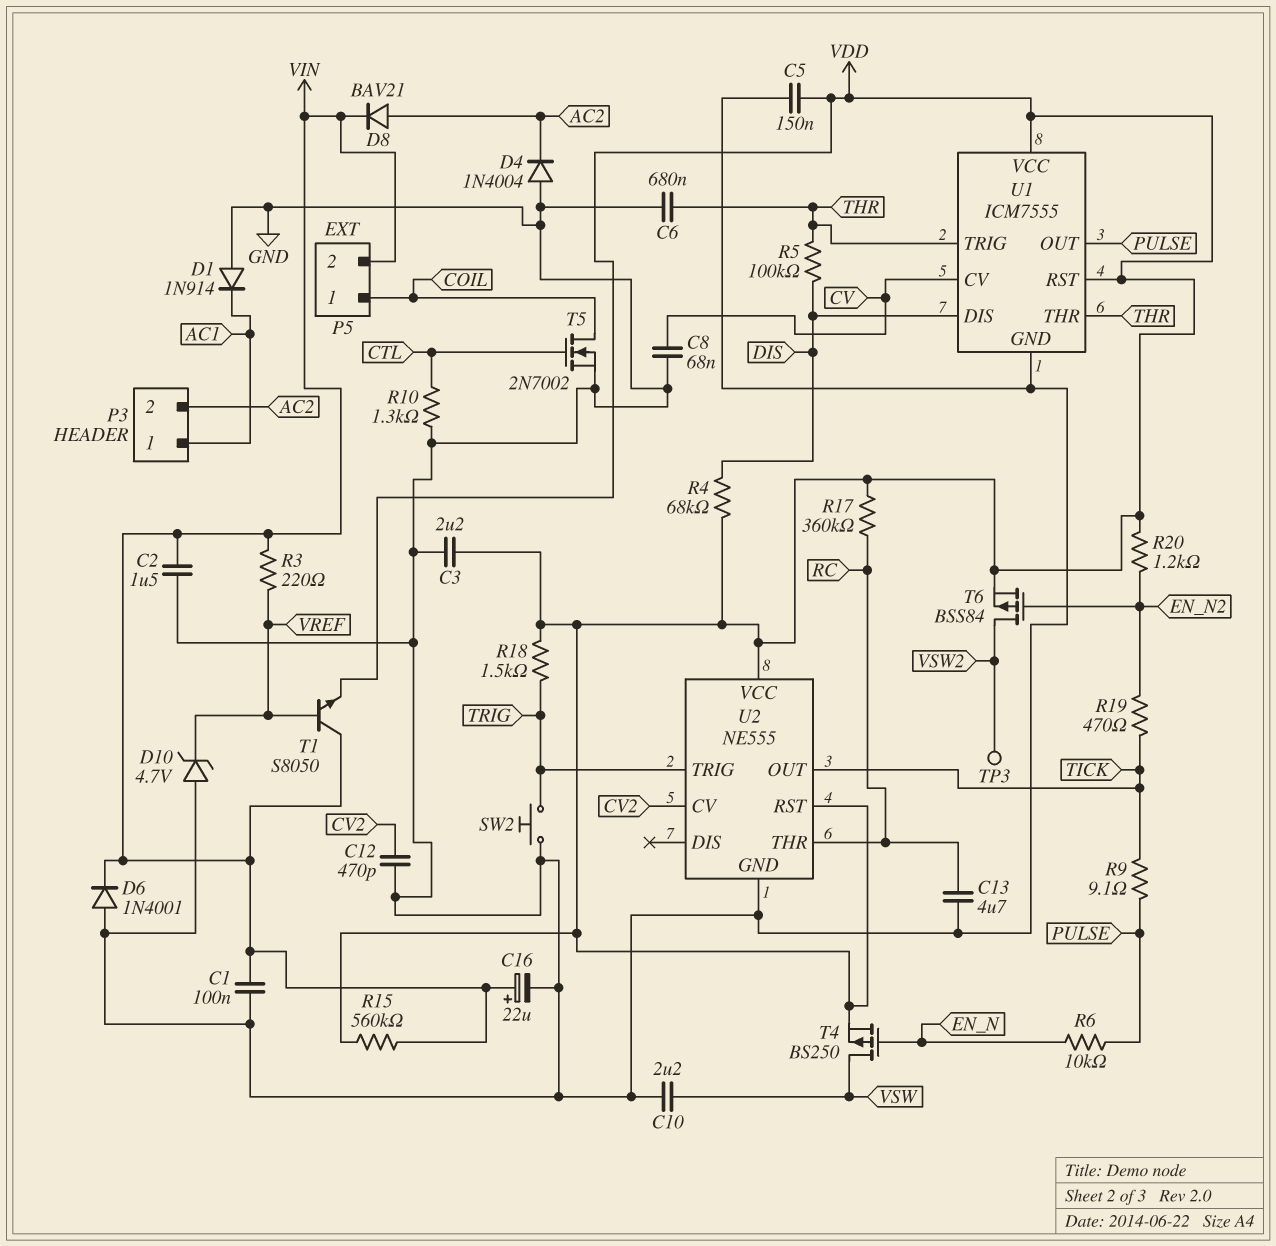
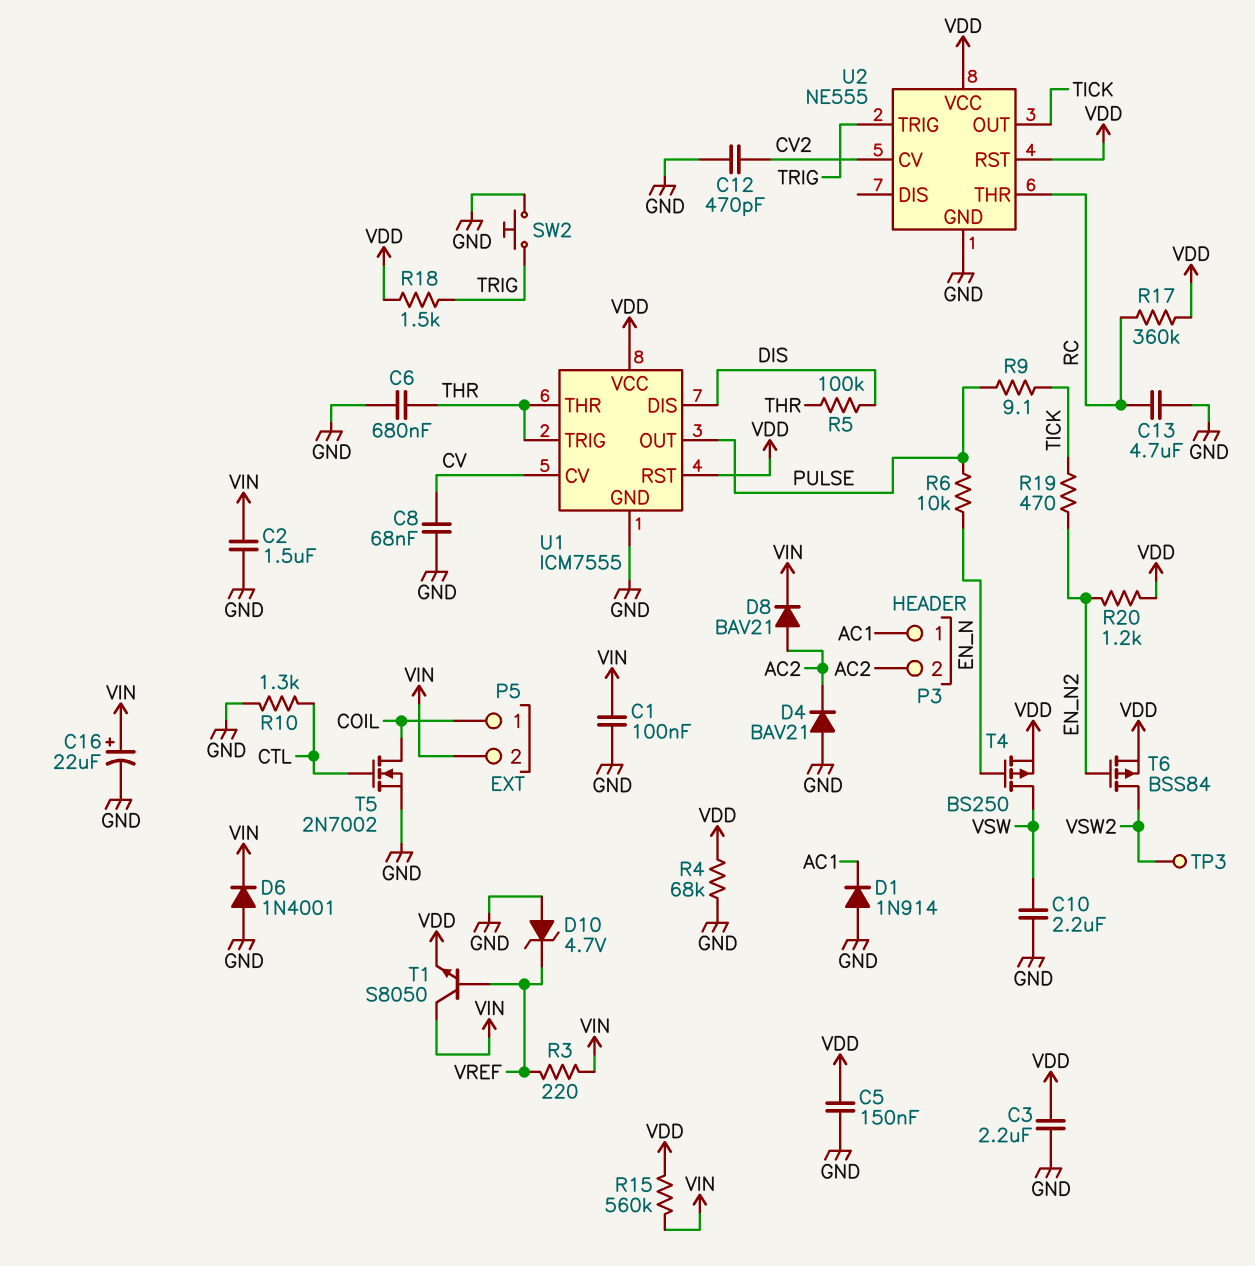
D4: diode 1N4004 (A GND, K AC2) -> diode BAV21 (A GND, K AC2)
R4: 68k (DIS, VDD) -> 68k (GND, VDD)

